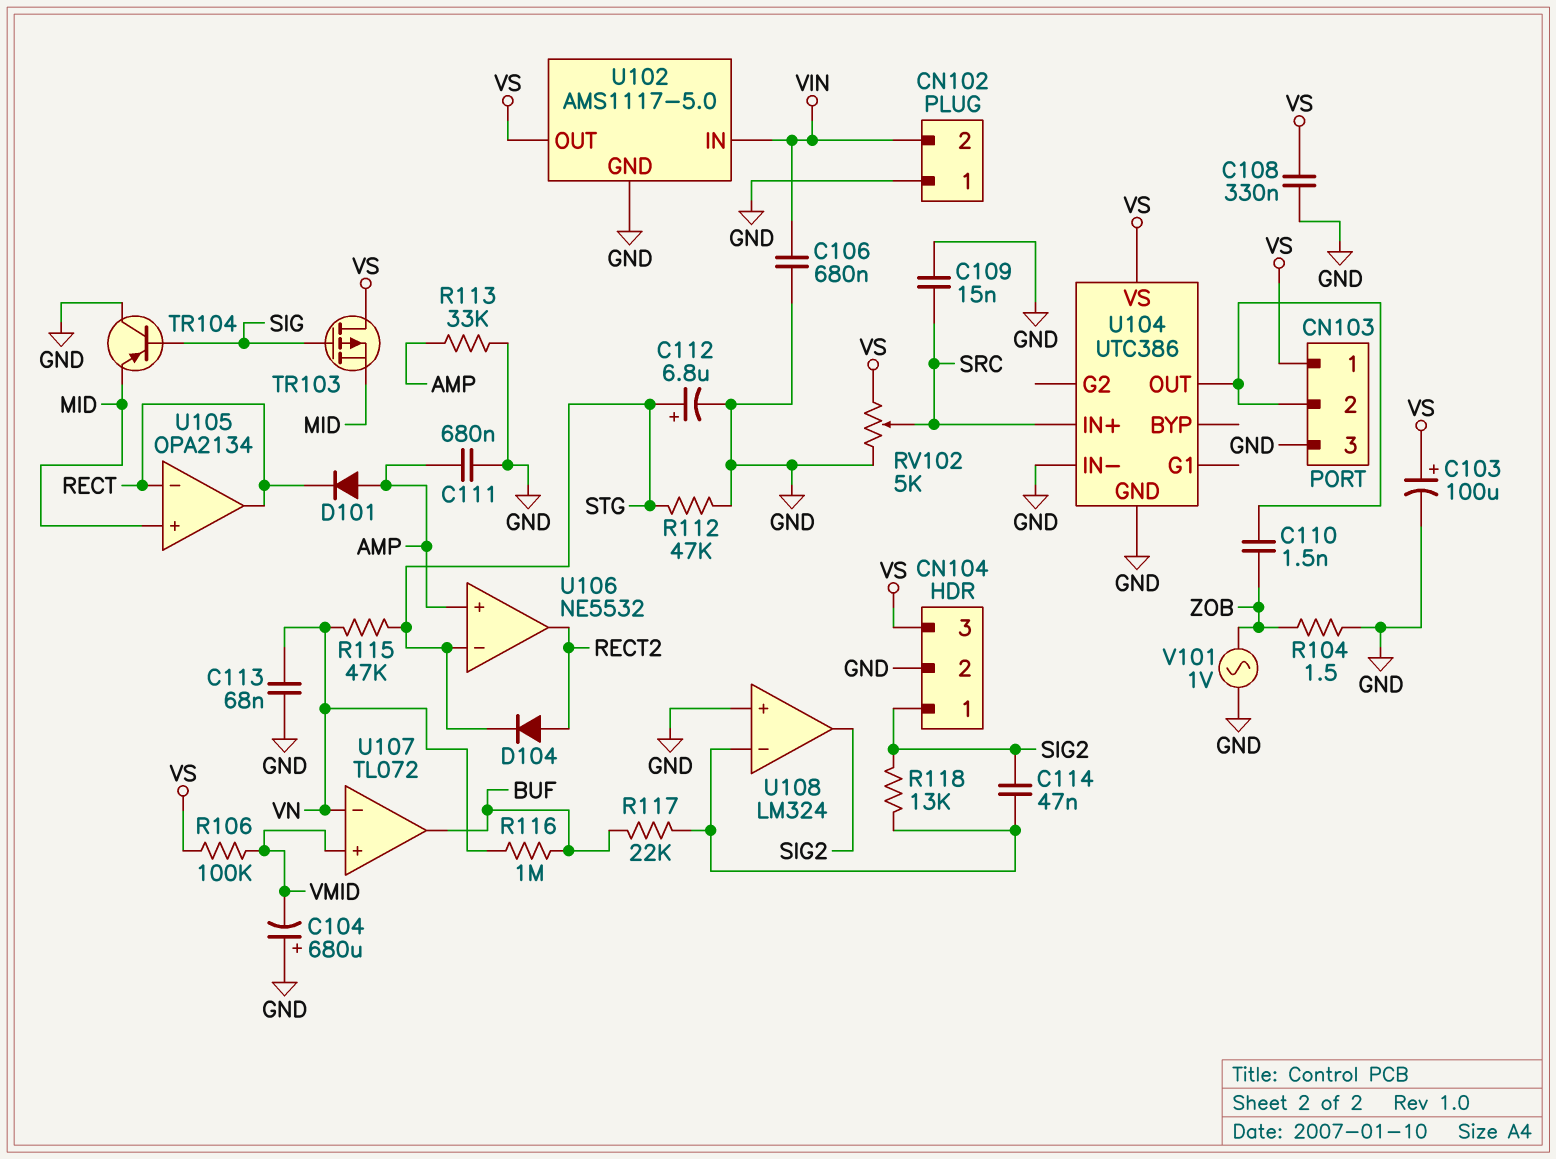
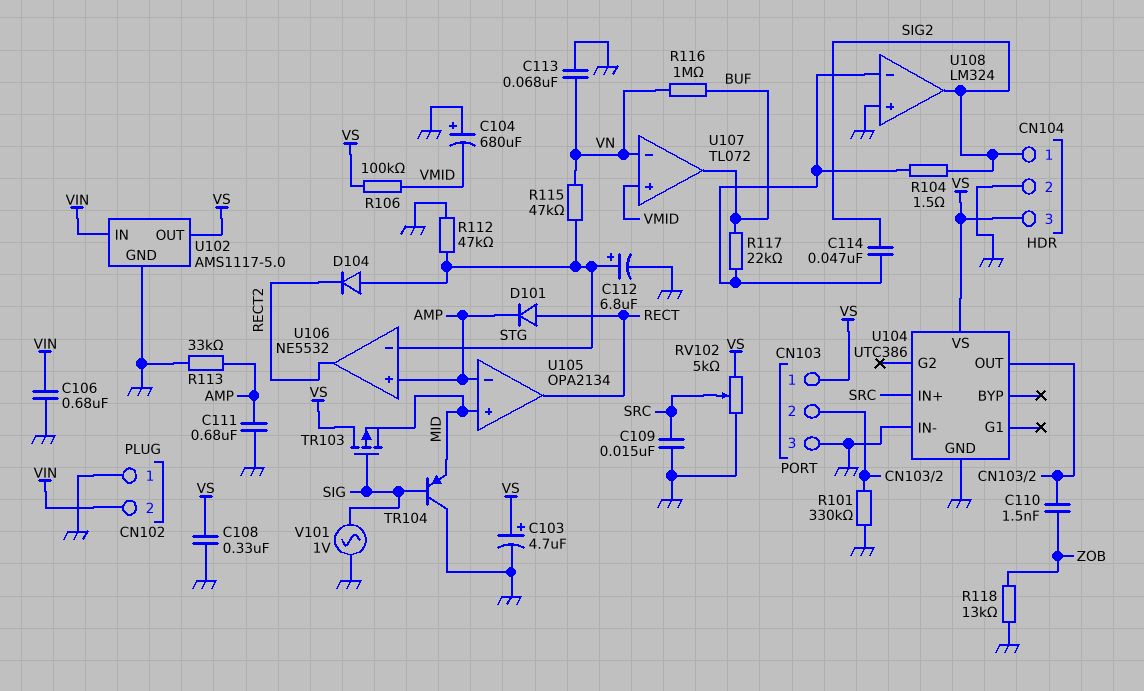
C103: 100uF (plus VS, minus GND) -> 4.7uF (plus VS, minus GND)
D101: diode (A AMP, K RECT) -> diode (A RECT, K AMP)
D104: diode (A RECT2, K STG) -> diode (A STG, K RECT2)
R101: none -> 330k (CN103/2, GND)
R104: 1.5 (GND, ZOB) -> 1.5 (SIG2, U108/in-)
R118: 13k (SIG2, U108/in-) -> 13k (GND, ZOB)
U105 pin in-: RECT -> AMP
V101: AC 1V (GND, ZOB) -> AC 1V (GND, SIG)

